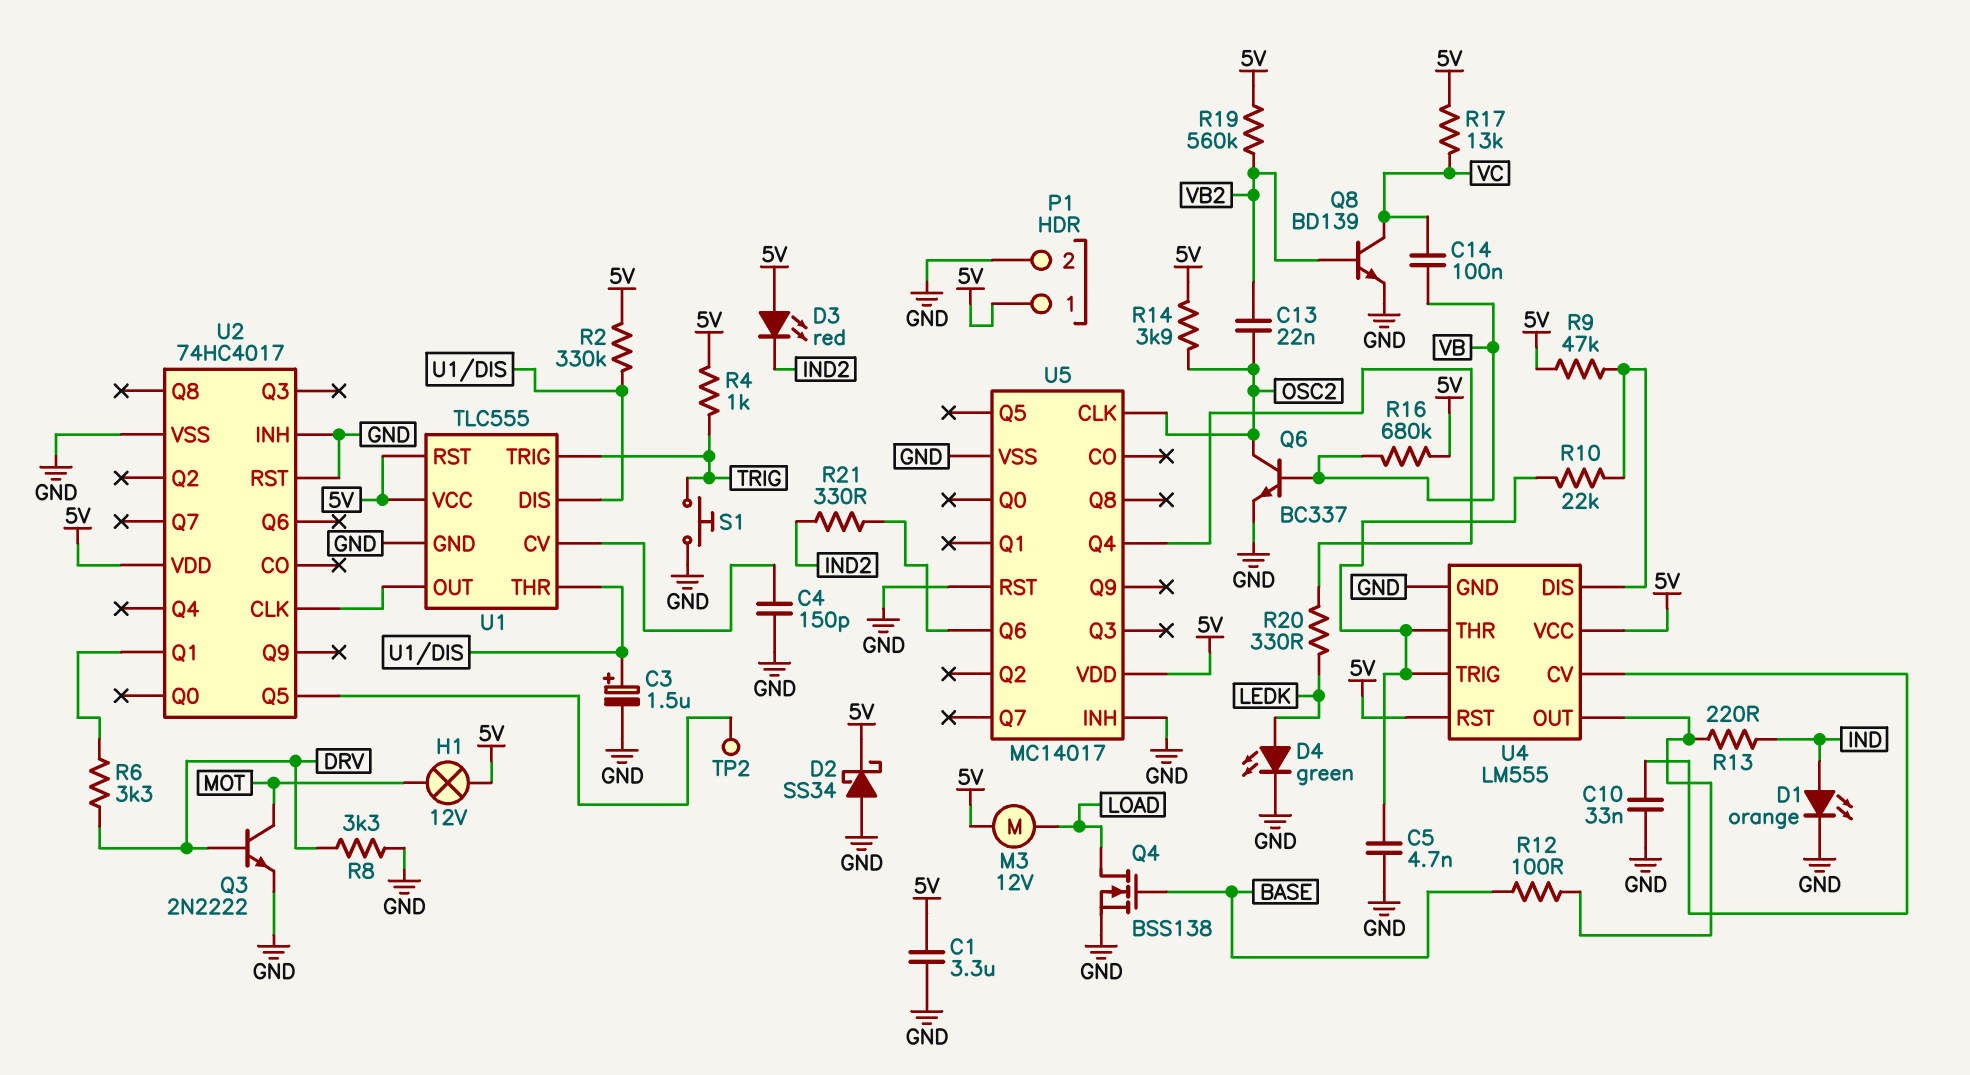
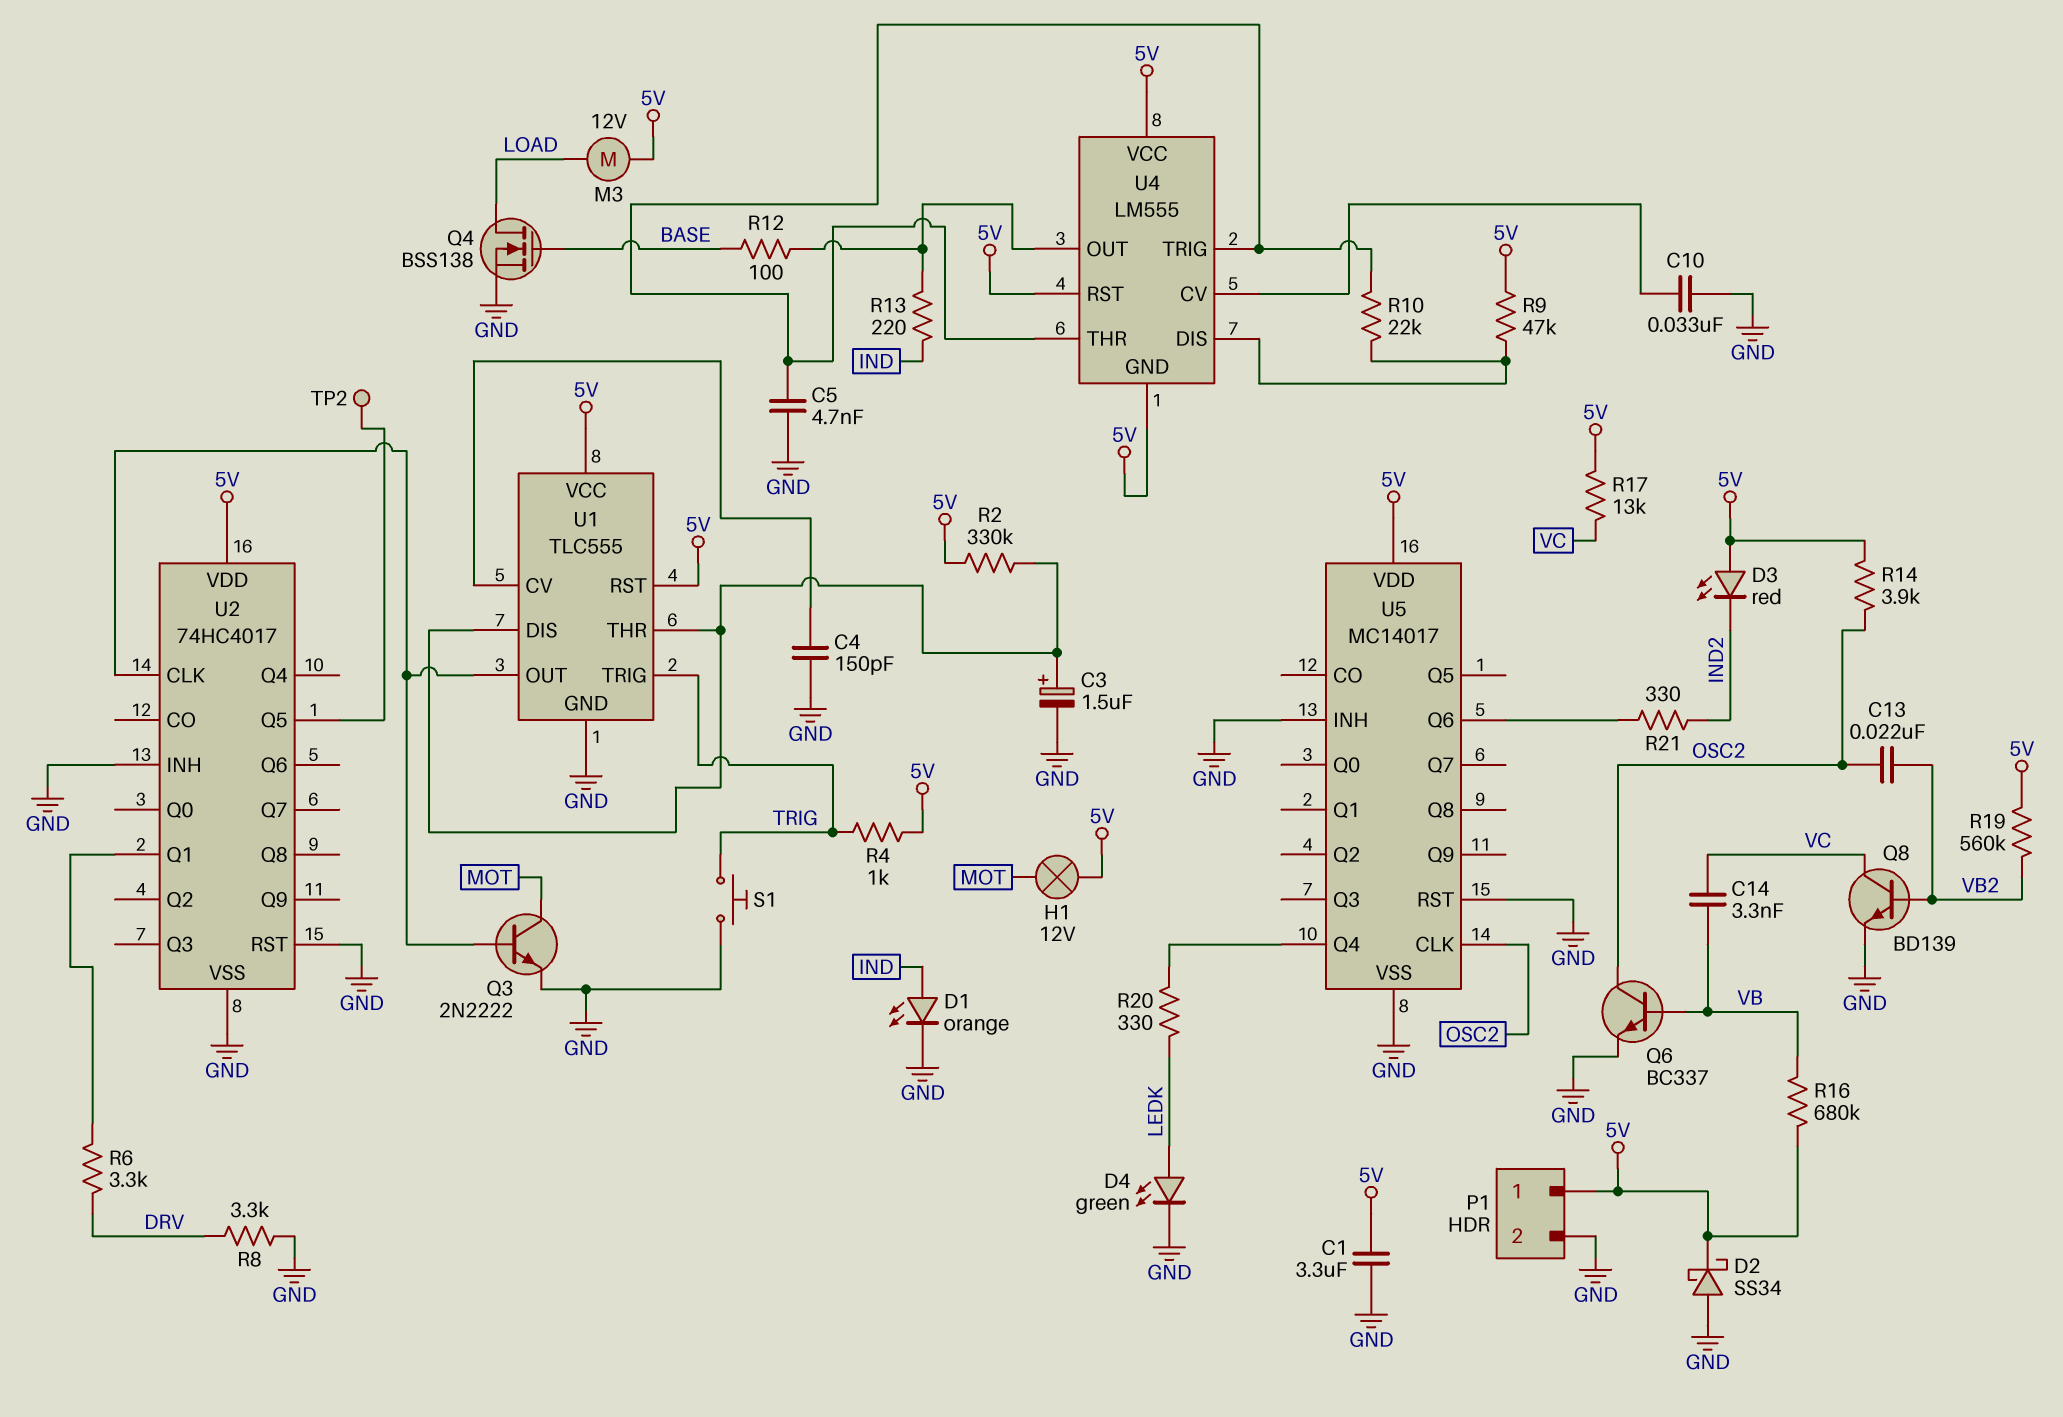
C14: 100nF (VB, VC) -> 3.3nF (VB, VC)
Q3: NPN 2N2222 (B DRV, C MOT, E GND) -> NPN 2N2222 (B U1/OUT, C MOT, E GND)
U4 pin GND: GND -> 5V

